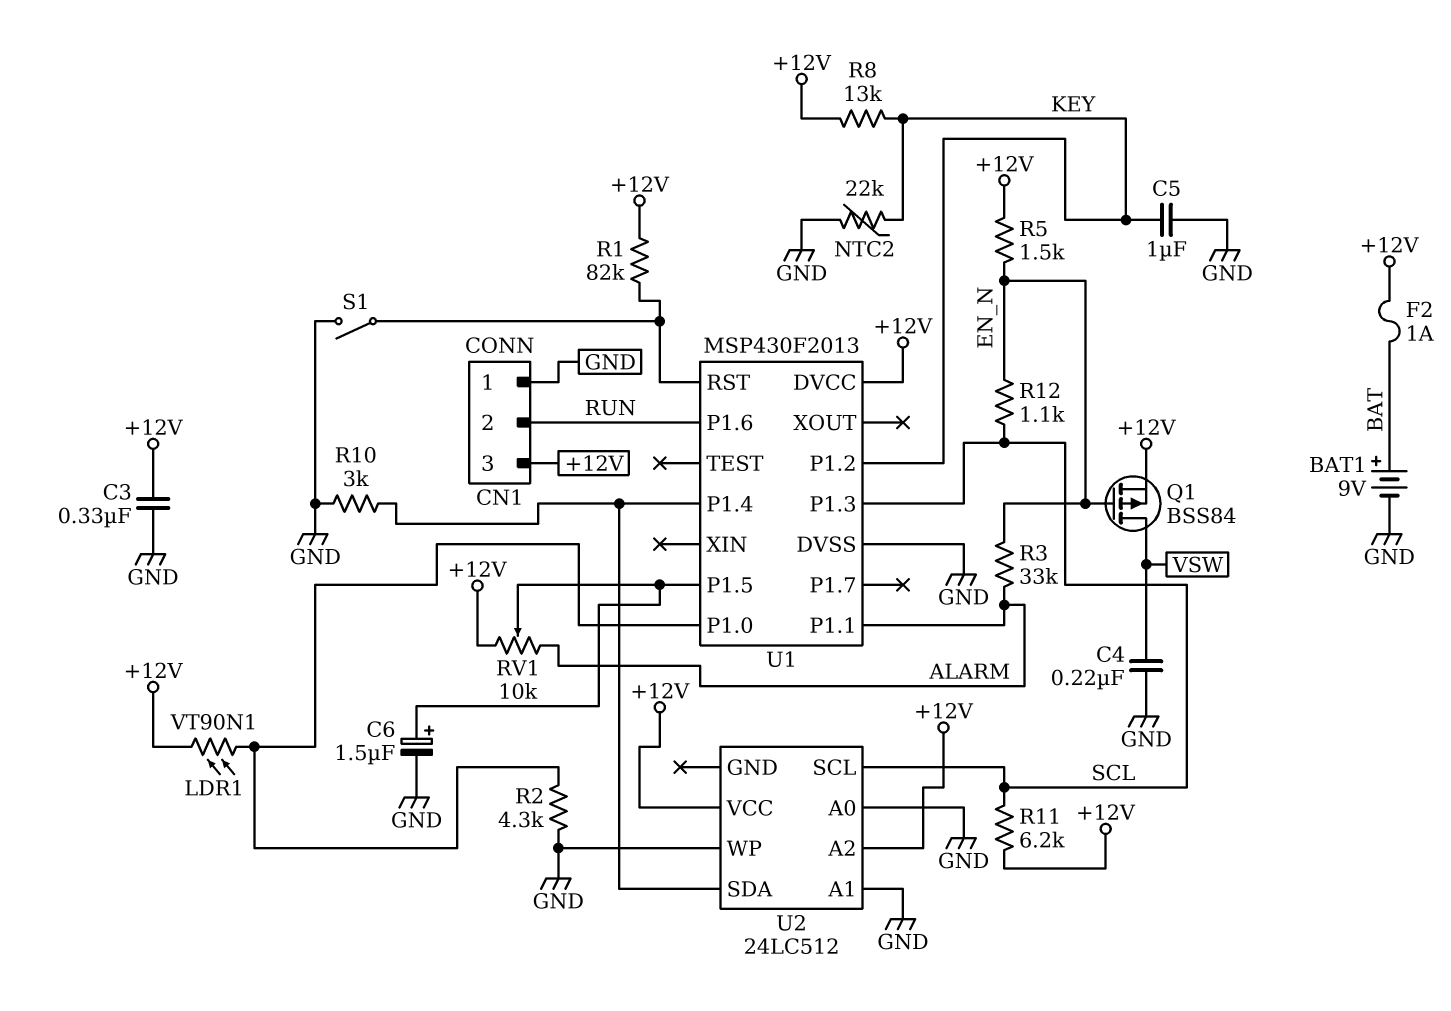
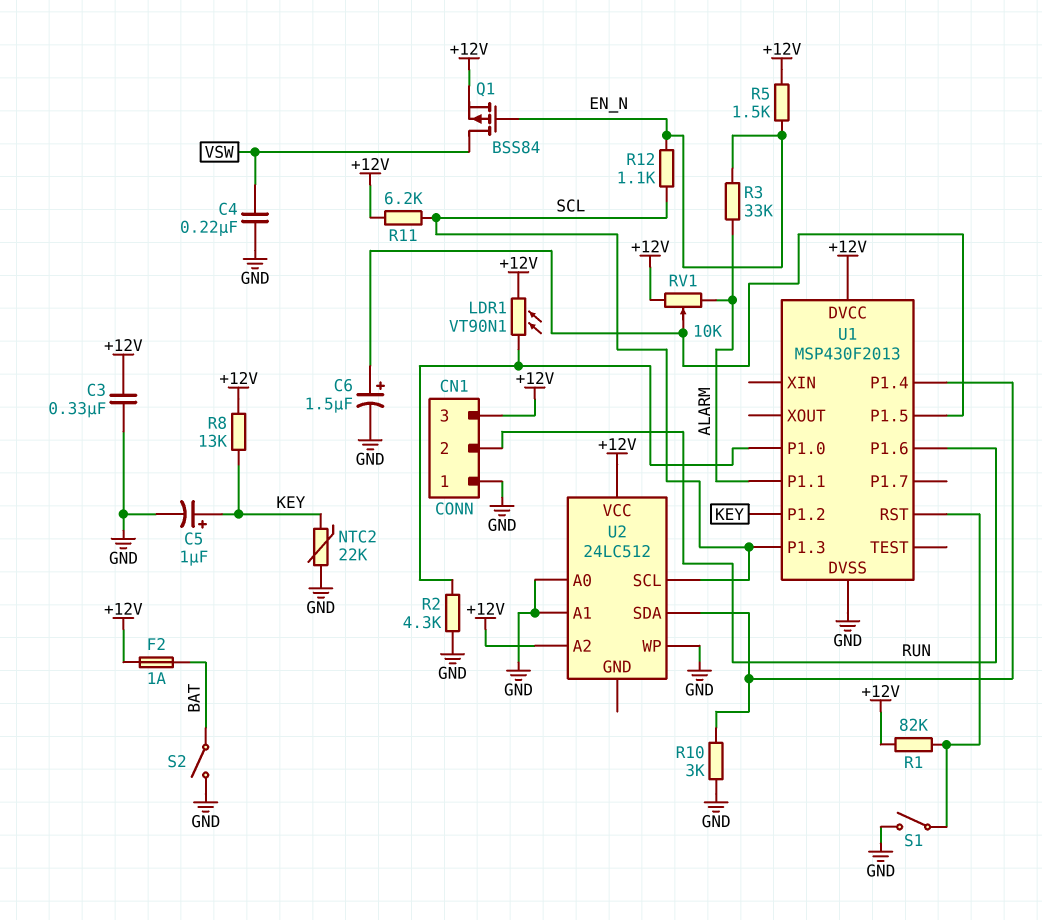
BAT1: 9V (plus BAT, minus GND) -> none
C5: 1uF (GND, KEY) -> 1uF (plus KEY, minus GND)
S2: none -> switch (BAT, GND)

